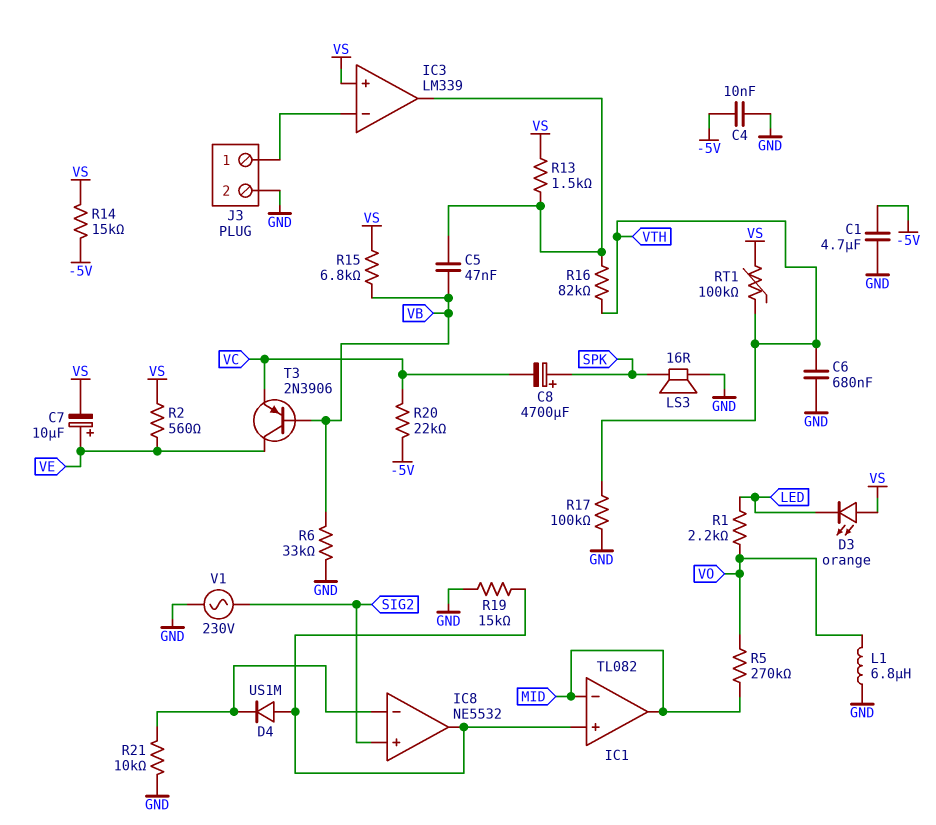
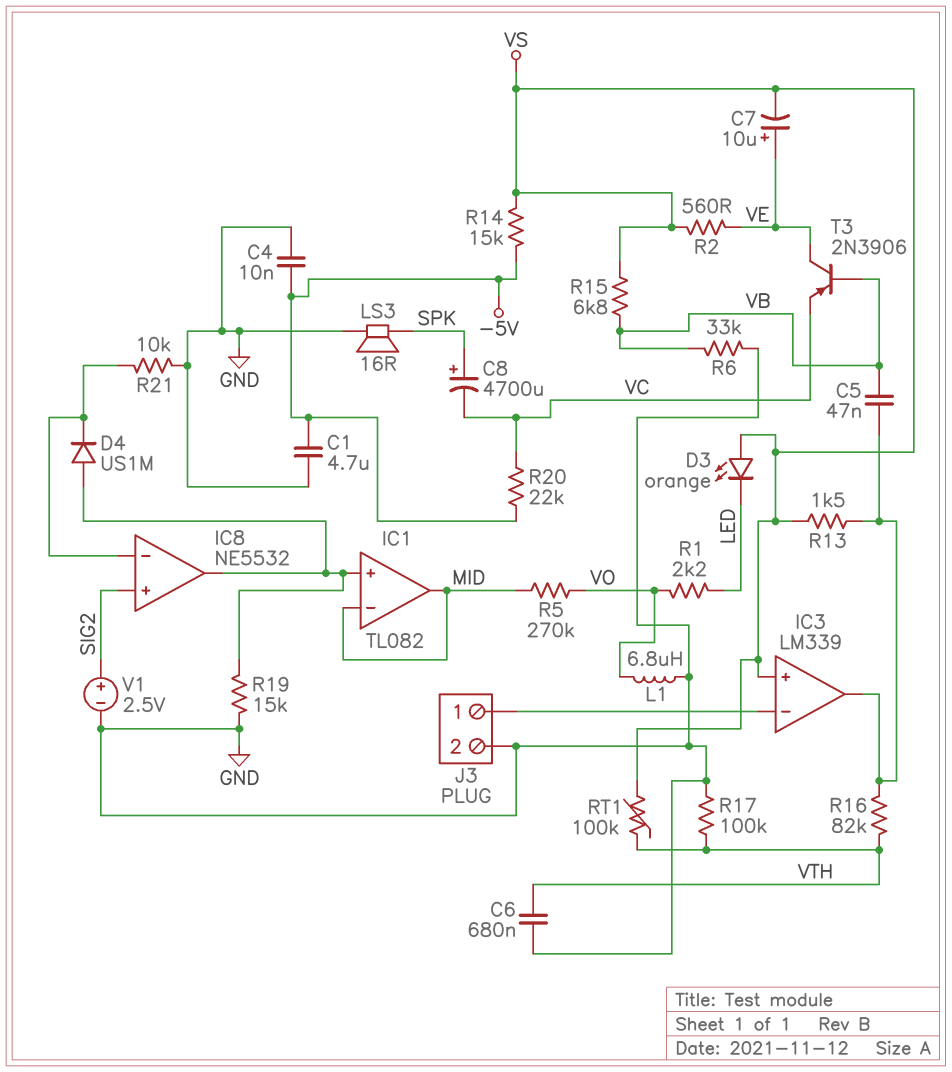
V1: AC 230V (GND, SIG2) -> 2.5V (plus SIG2, minus GND)

